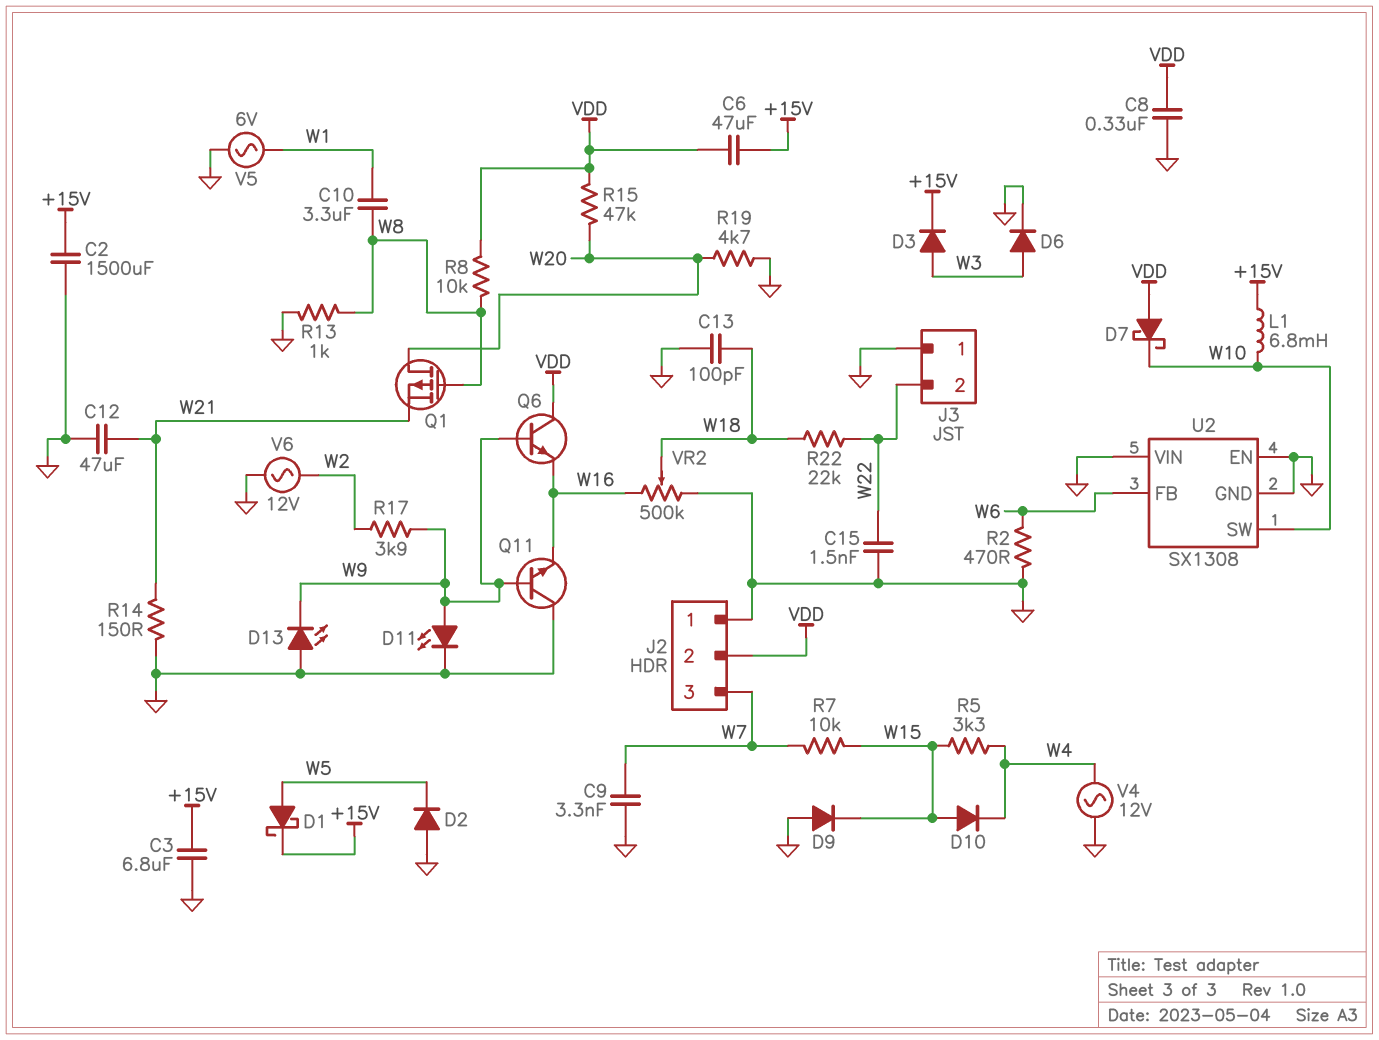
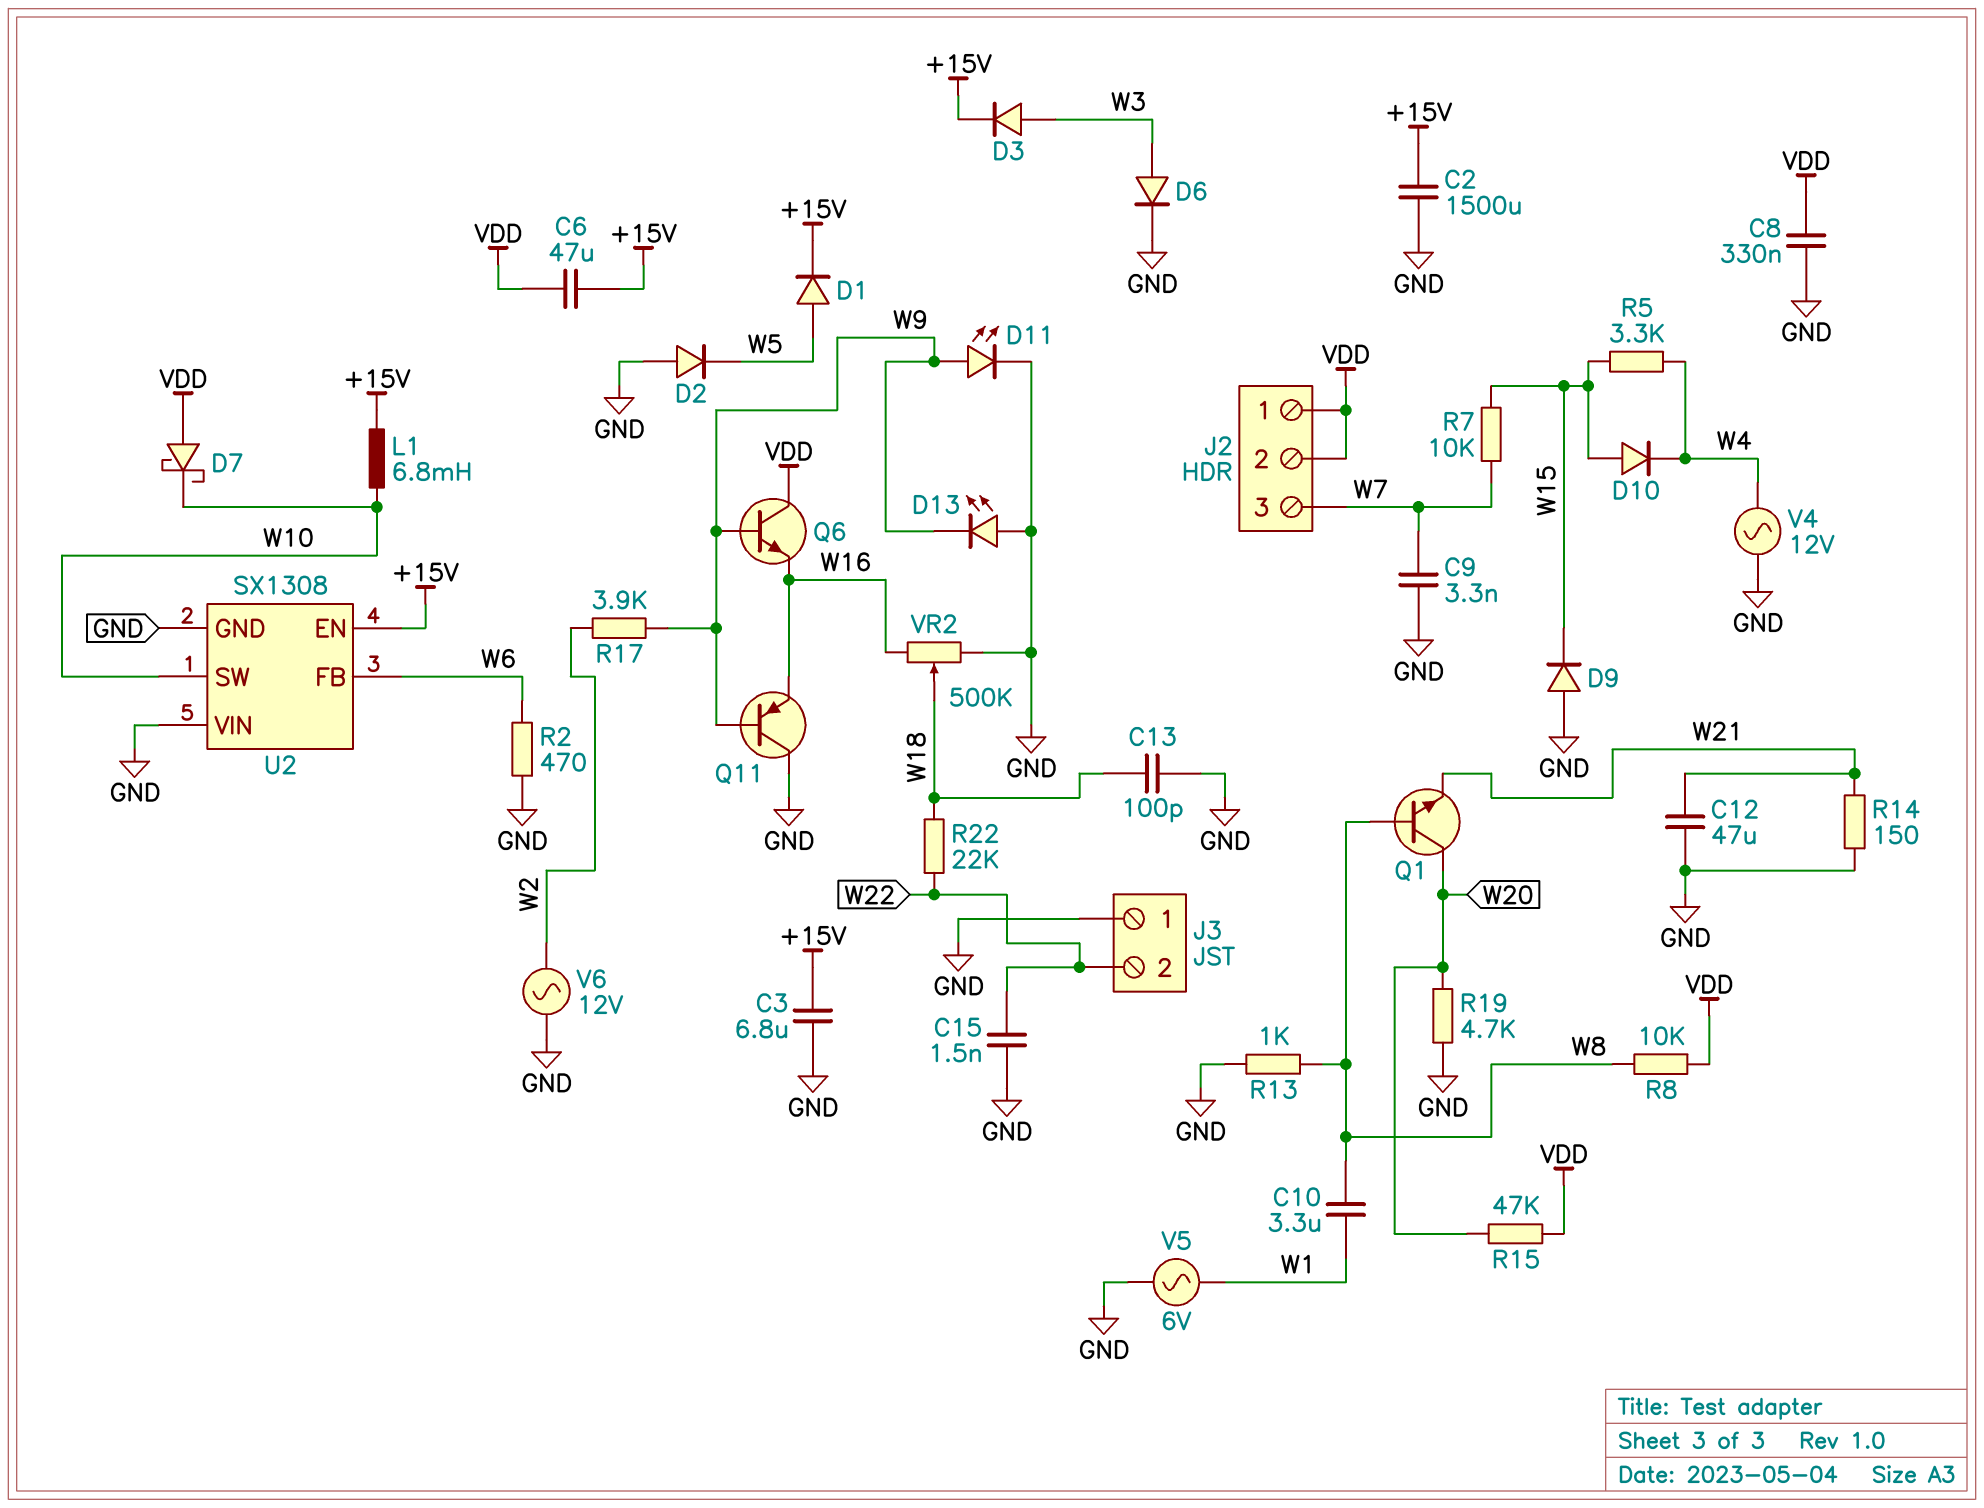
D1: schottky (A W5, K +15V) -> diode (A W5, K +15V)
J2 pin 1: GND -> VDD
Q1: PMOS (G W8, D W20, S W21) -> NPN (B W8, C W20, E W21)
Q11: NPN (B W9, C GND, E W16) -> PNP (B W9, C GND, E W16)
U2 pin EN: GND -> +15V

